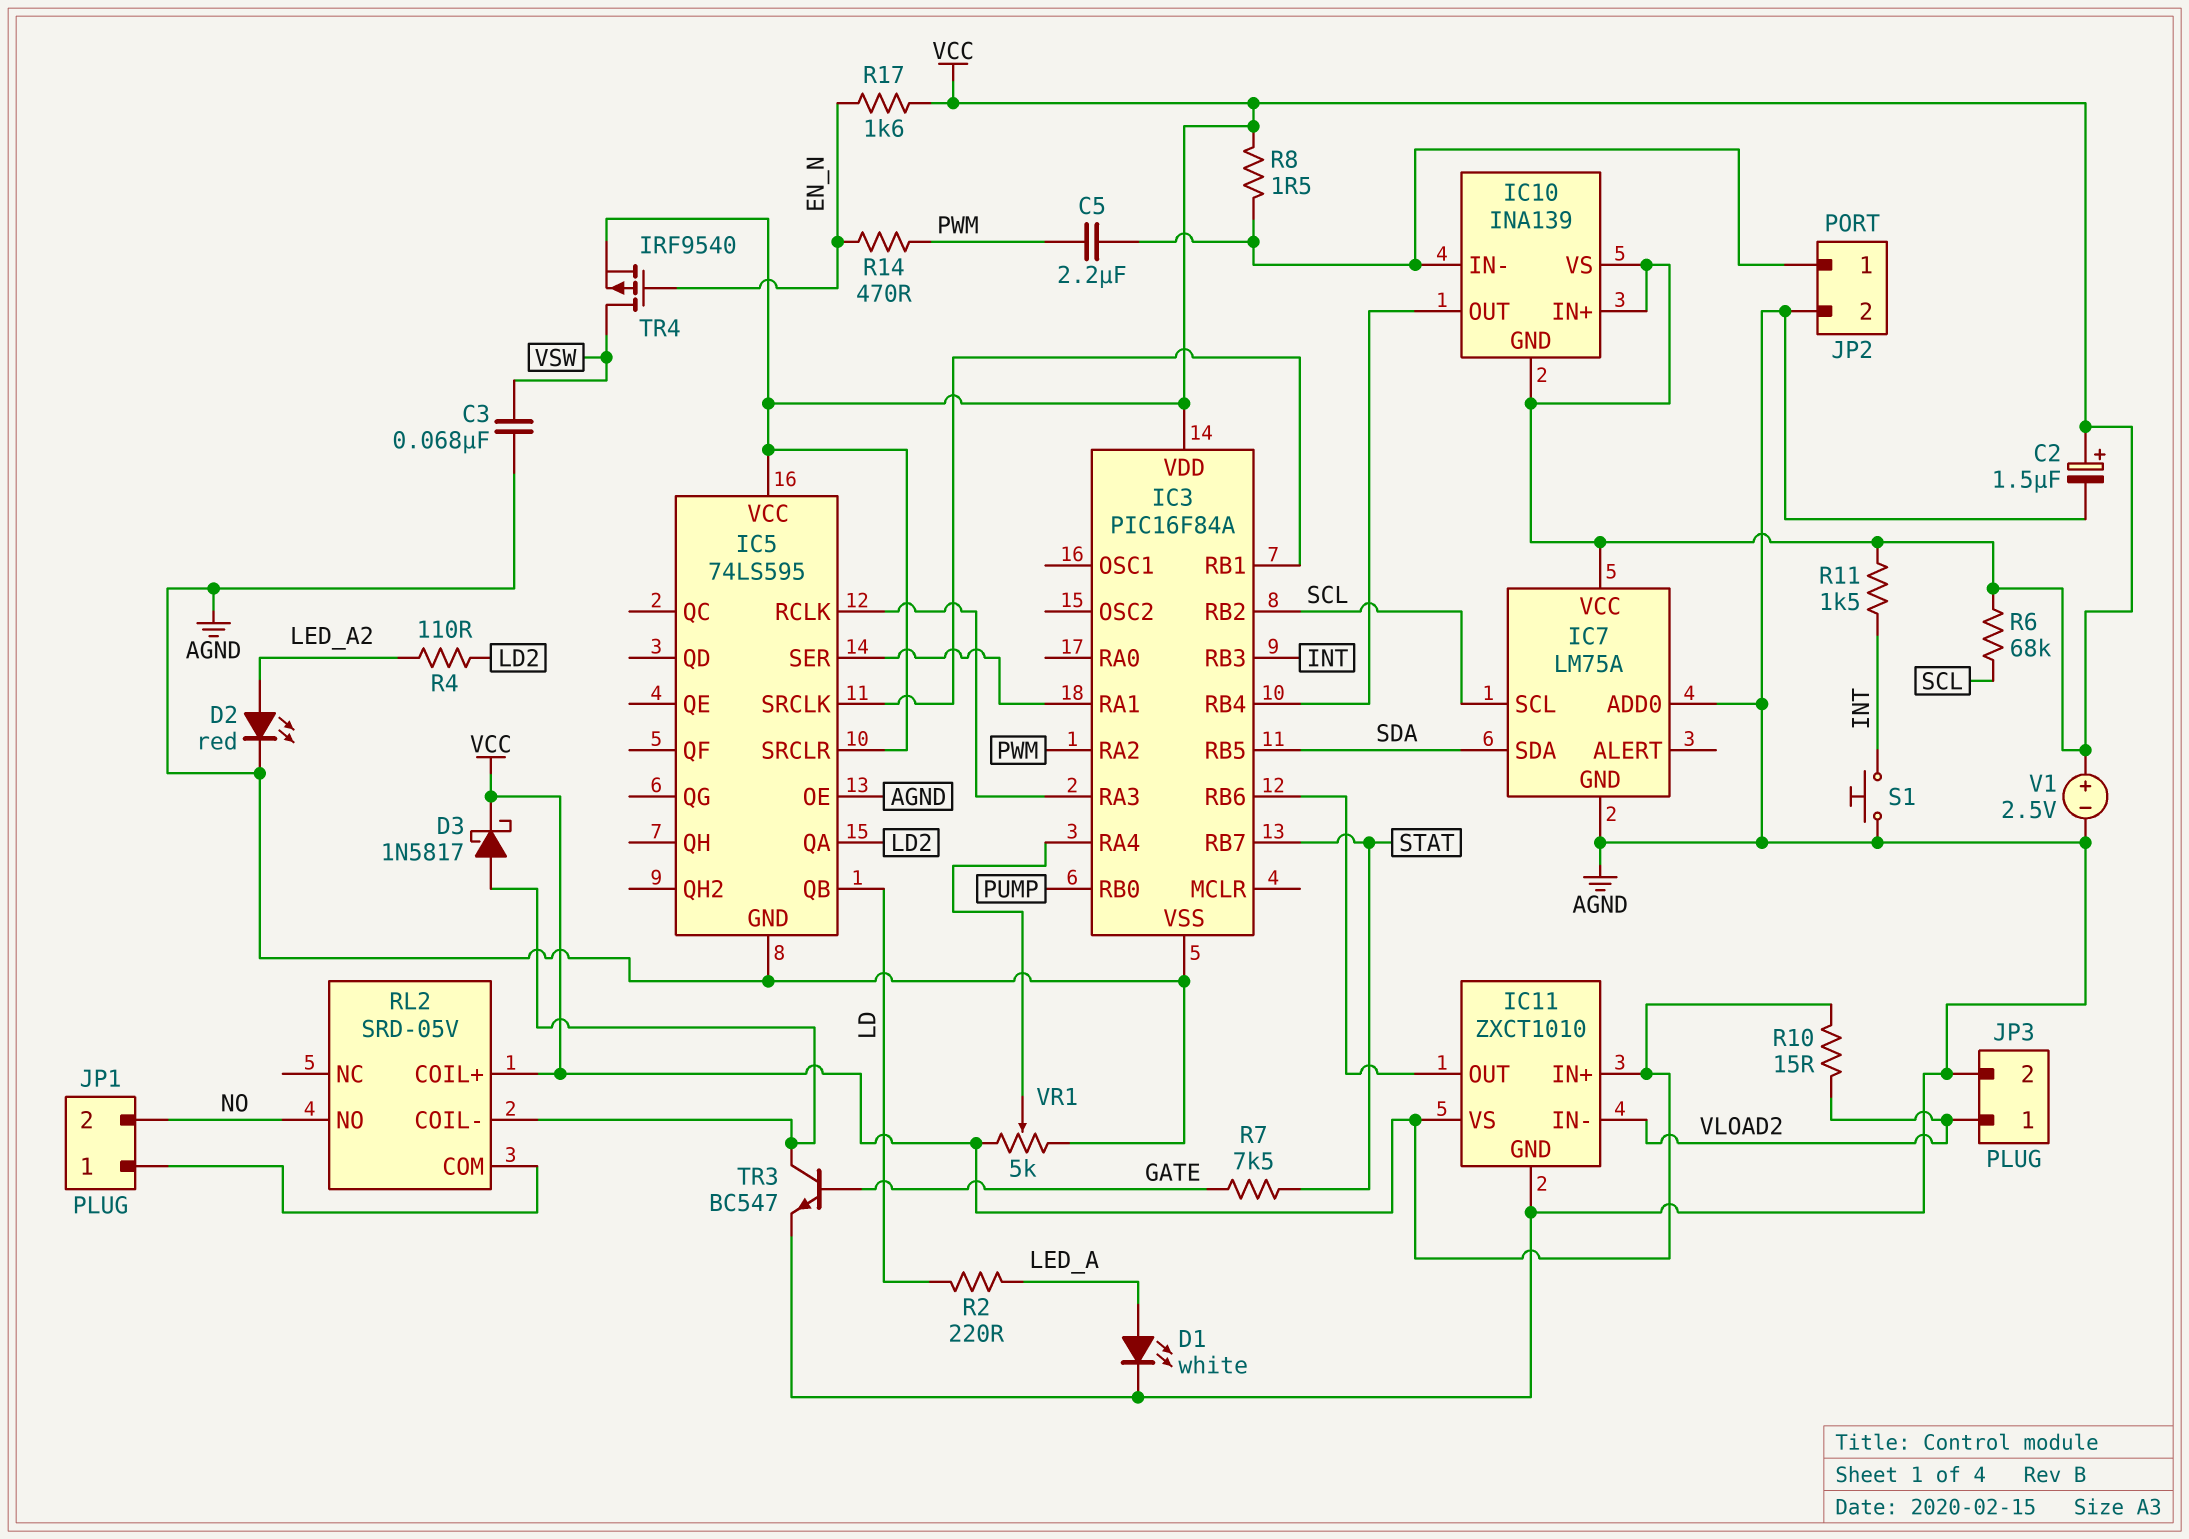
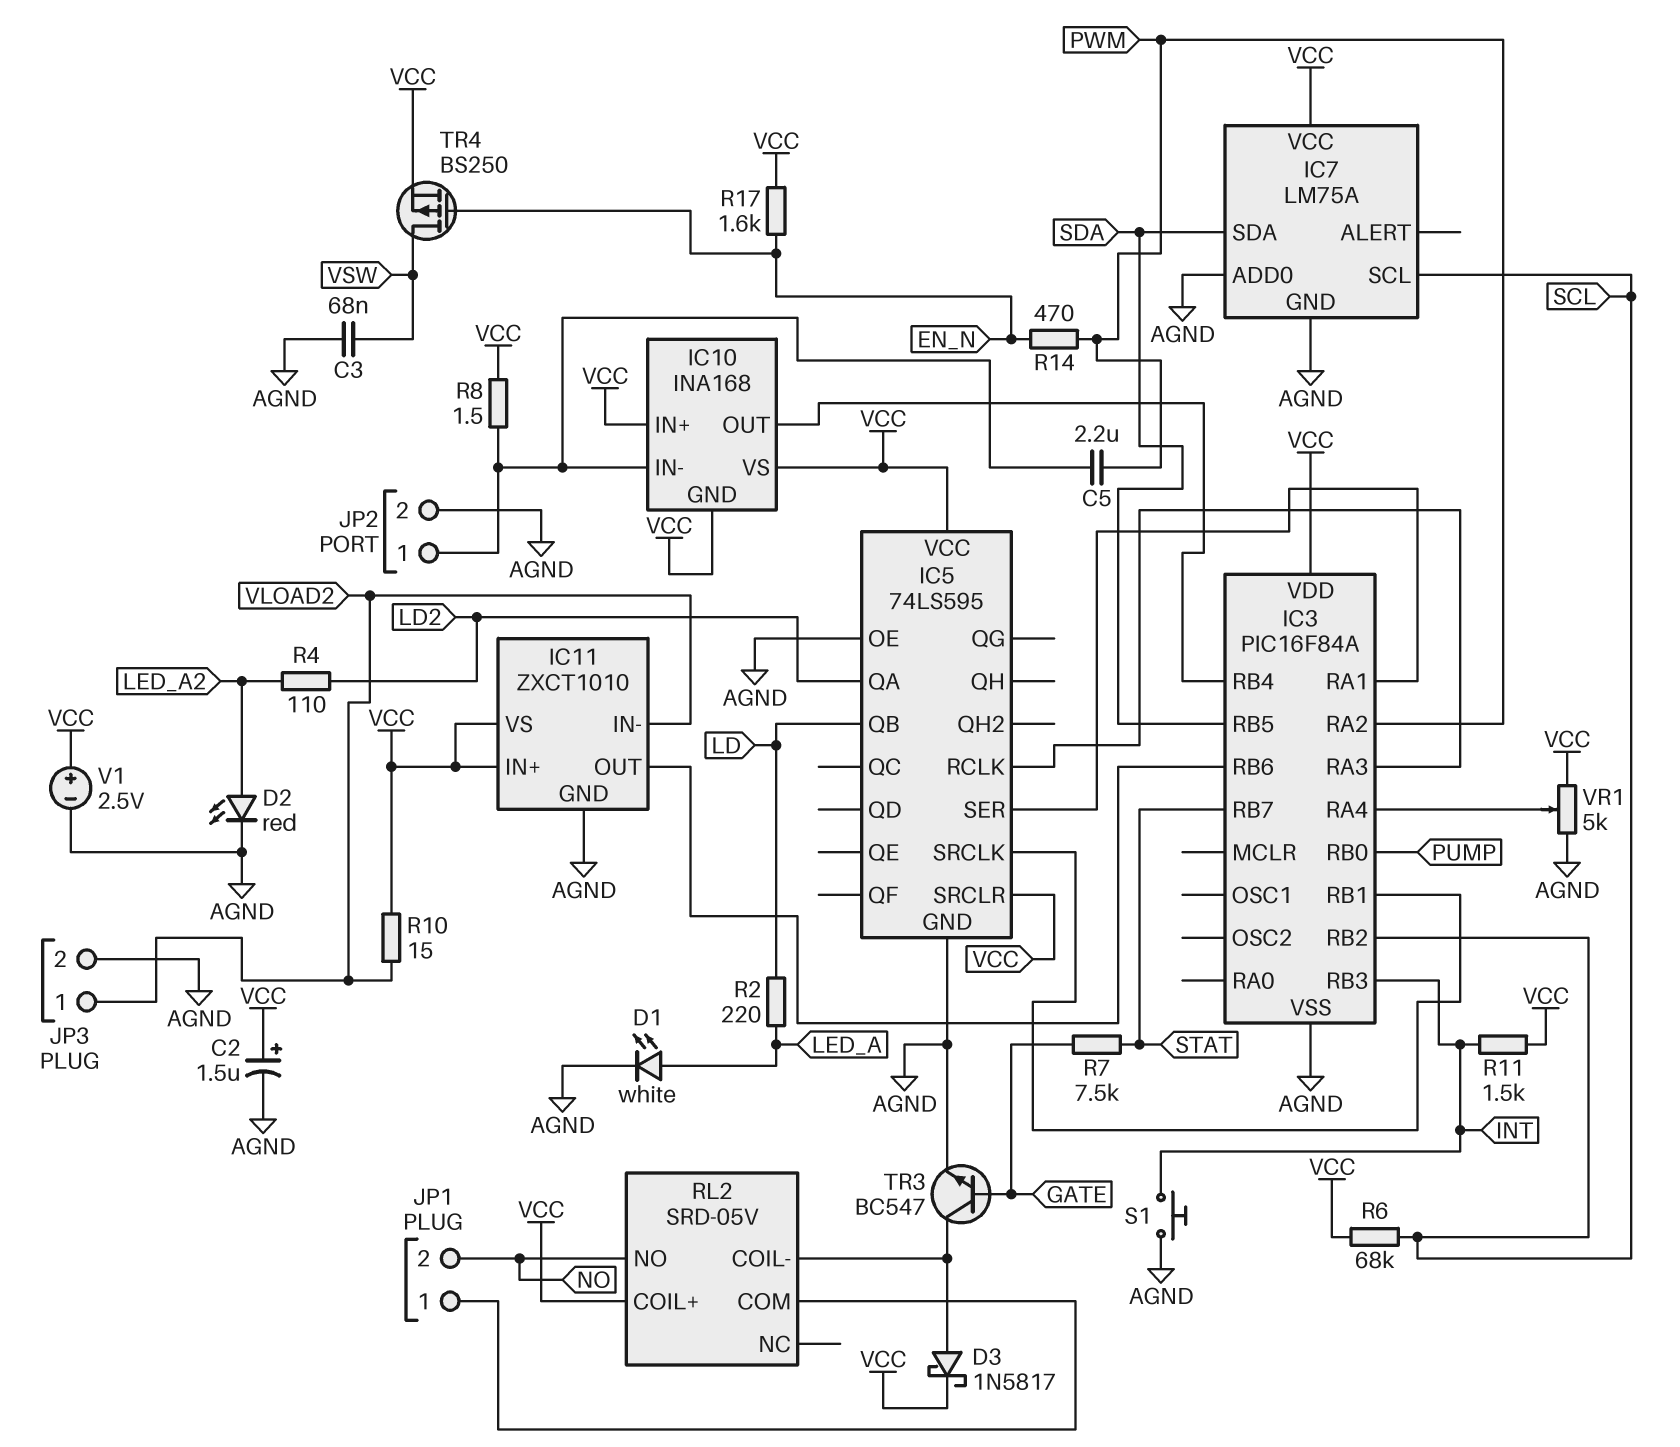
IC10: INA139 -> INA168
TR4: PMOS IRF9540 (G EN_N, D VSW, S VCC) -> PMOS BS250 (G EN_N, D VSW, S VCC)

